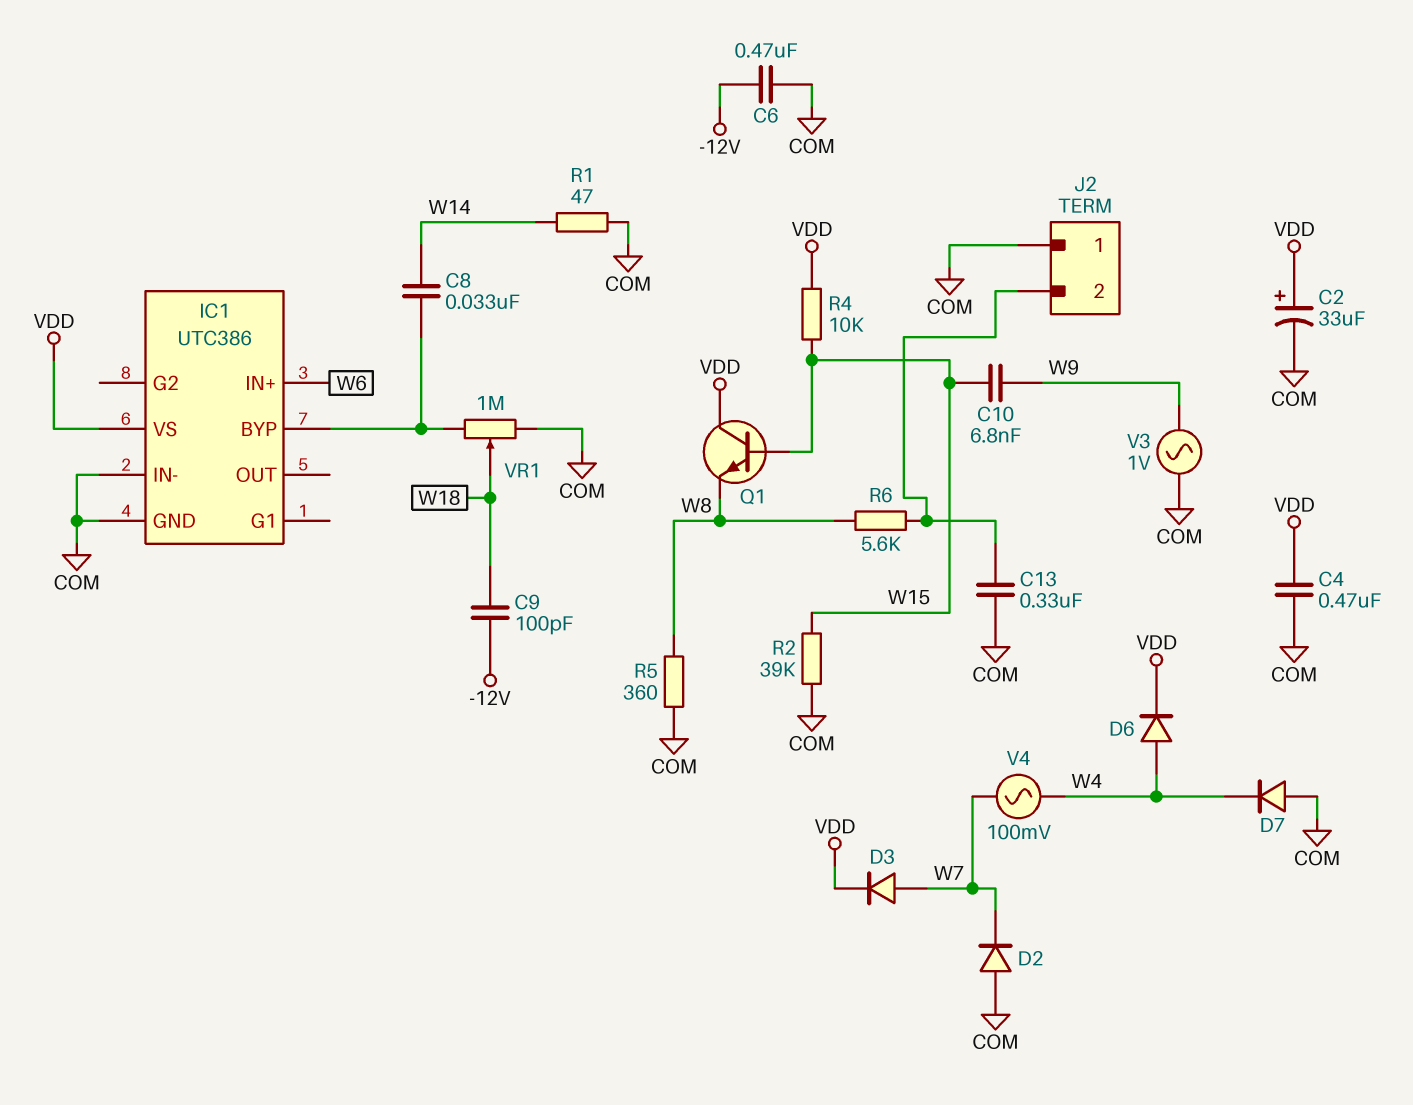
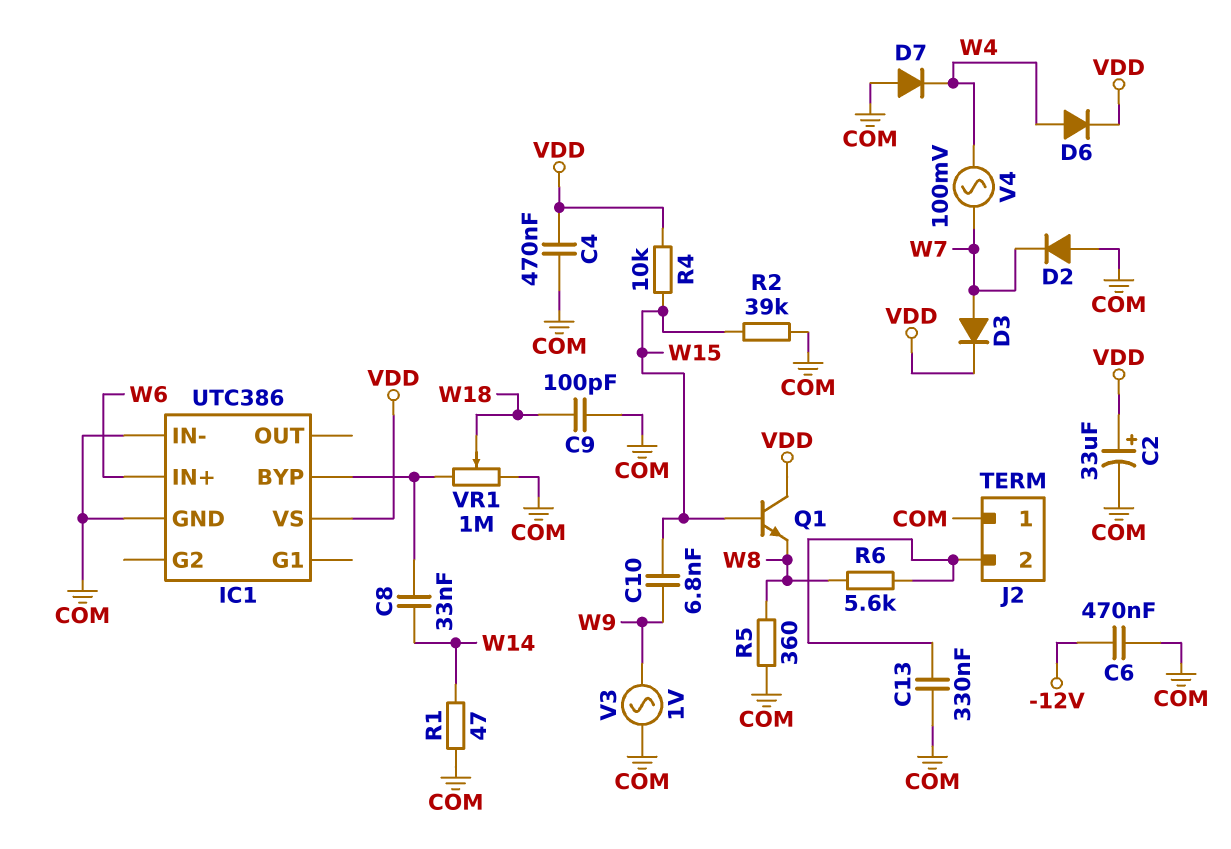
C9: 100pF (-12V, W18) -> 100pF (COM, W18)

